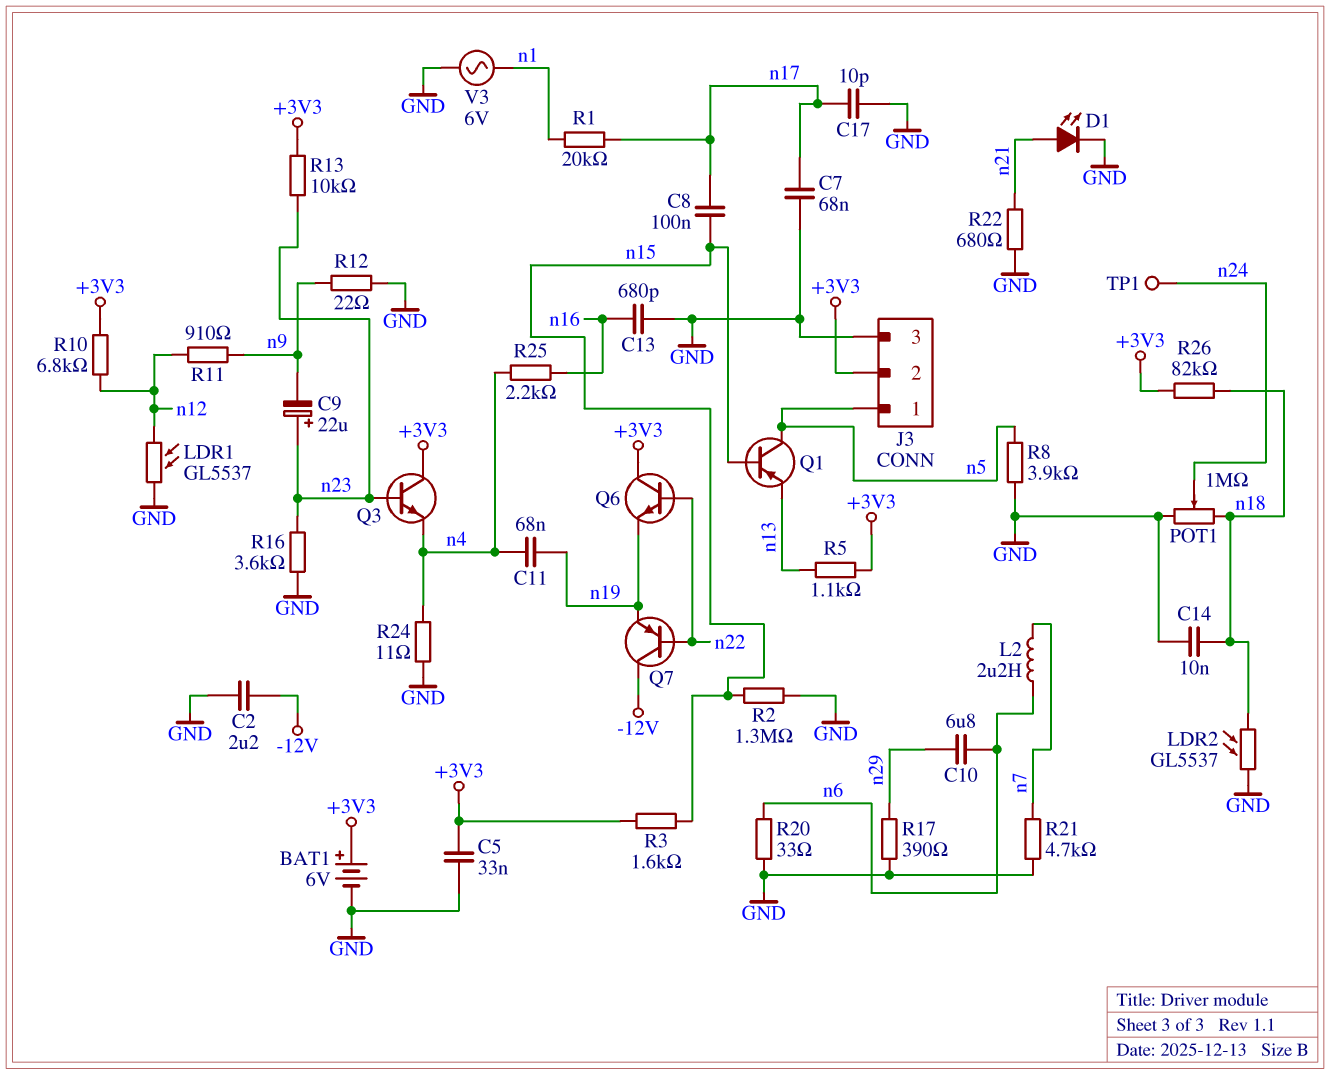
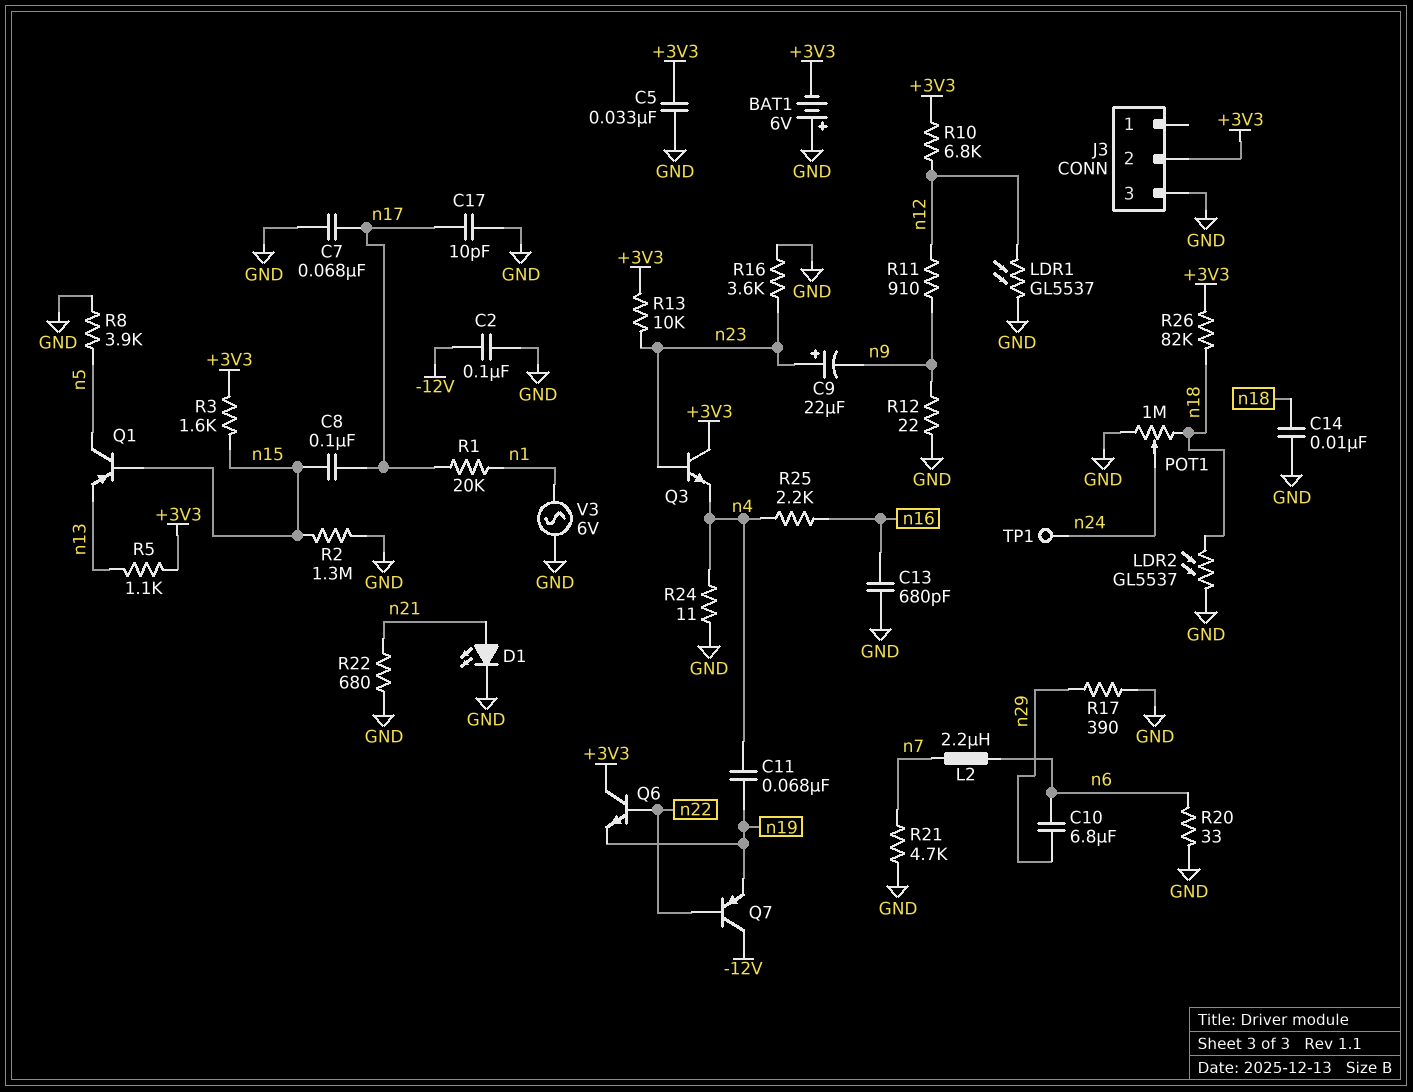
BAT1: 6V (plus +3V3, minus GND) -> 6V (plus GND, minus +3V3)
C2: 2.2uF (-12V, GND) -> 100nF (-12V, GND)
J3 pin 1: n5 -> none

